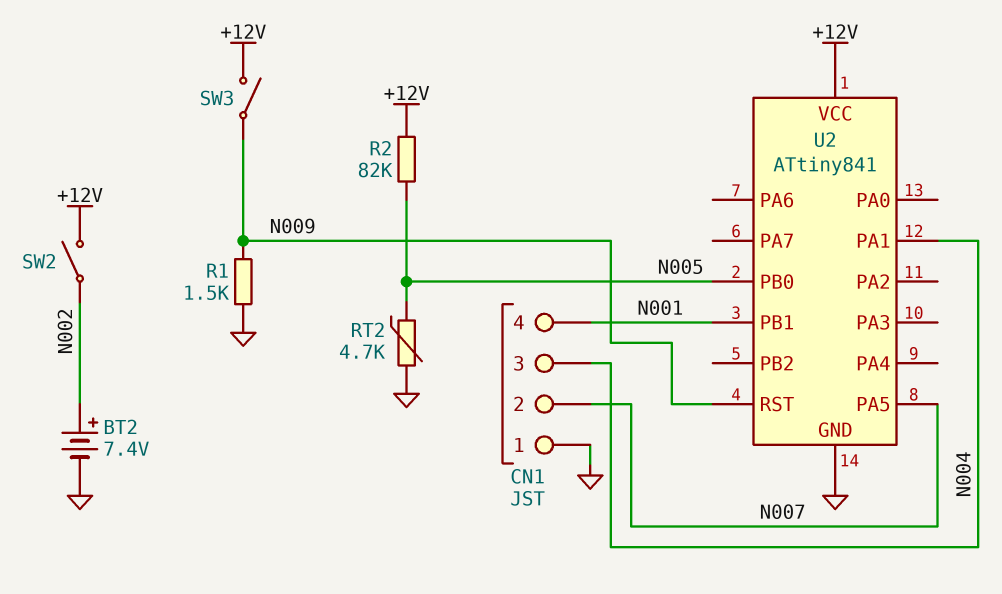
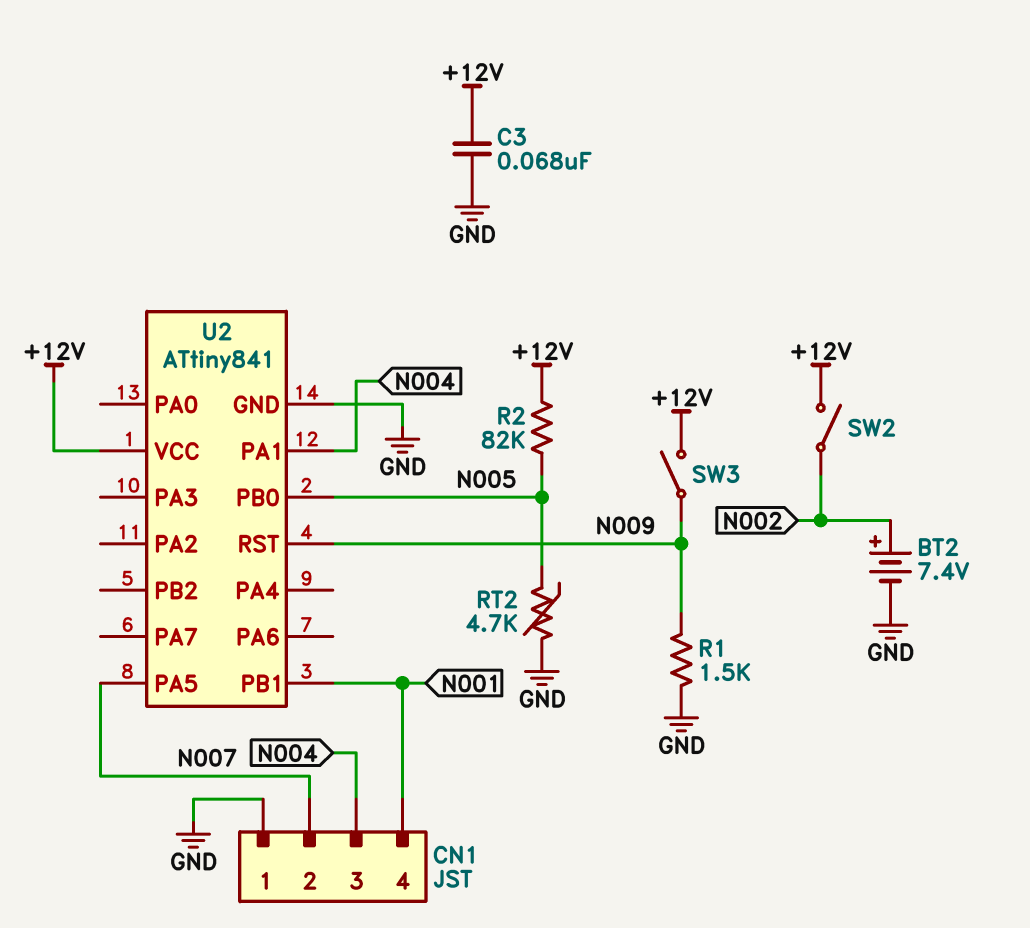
C3: none -> 68nF (+12V, GND)

